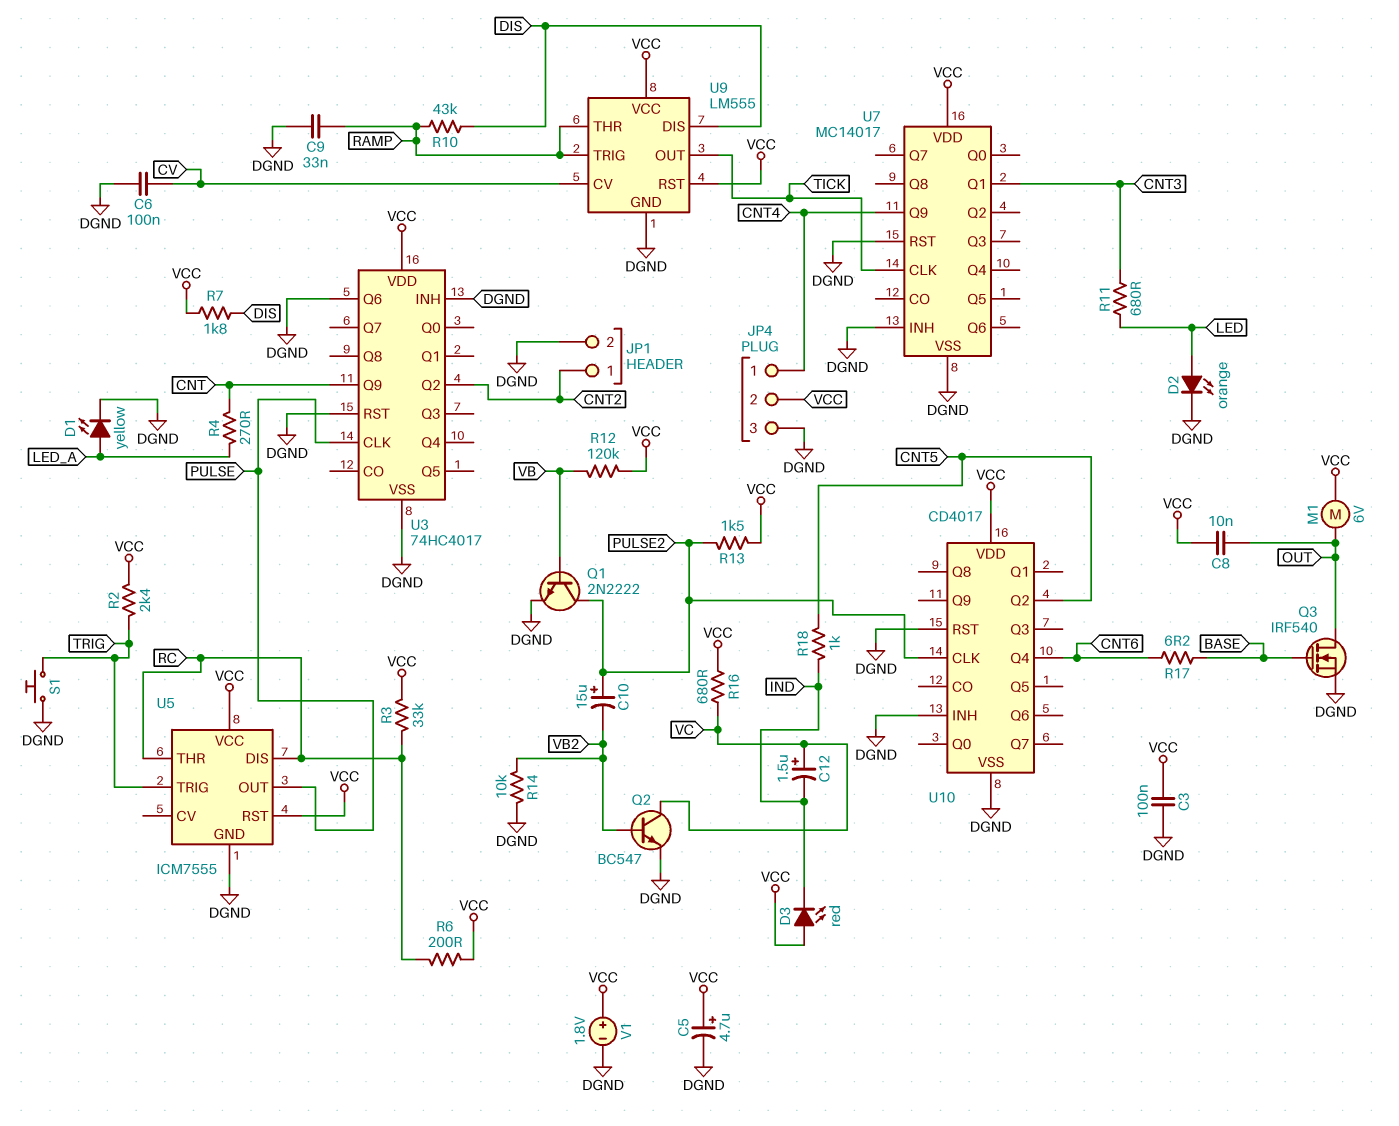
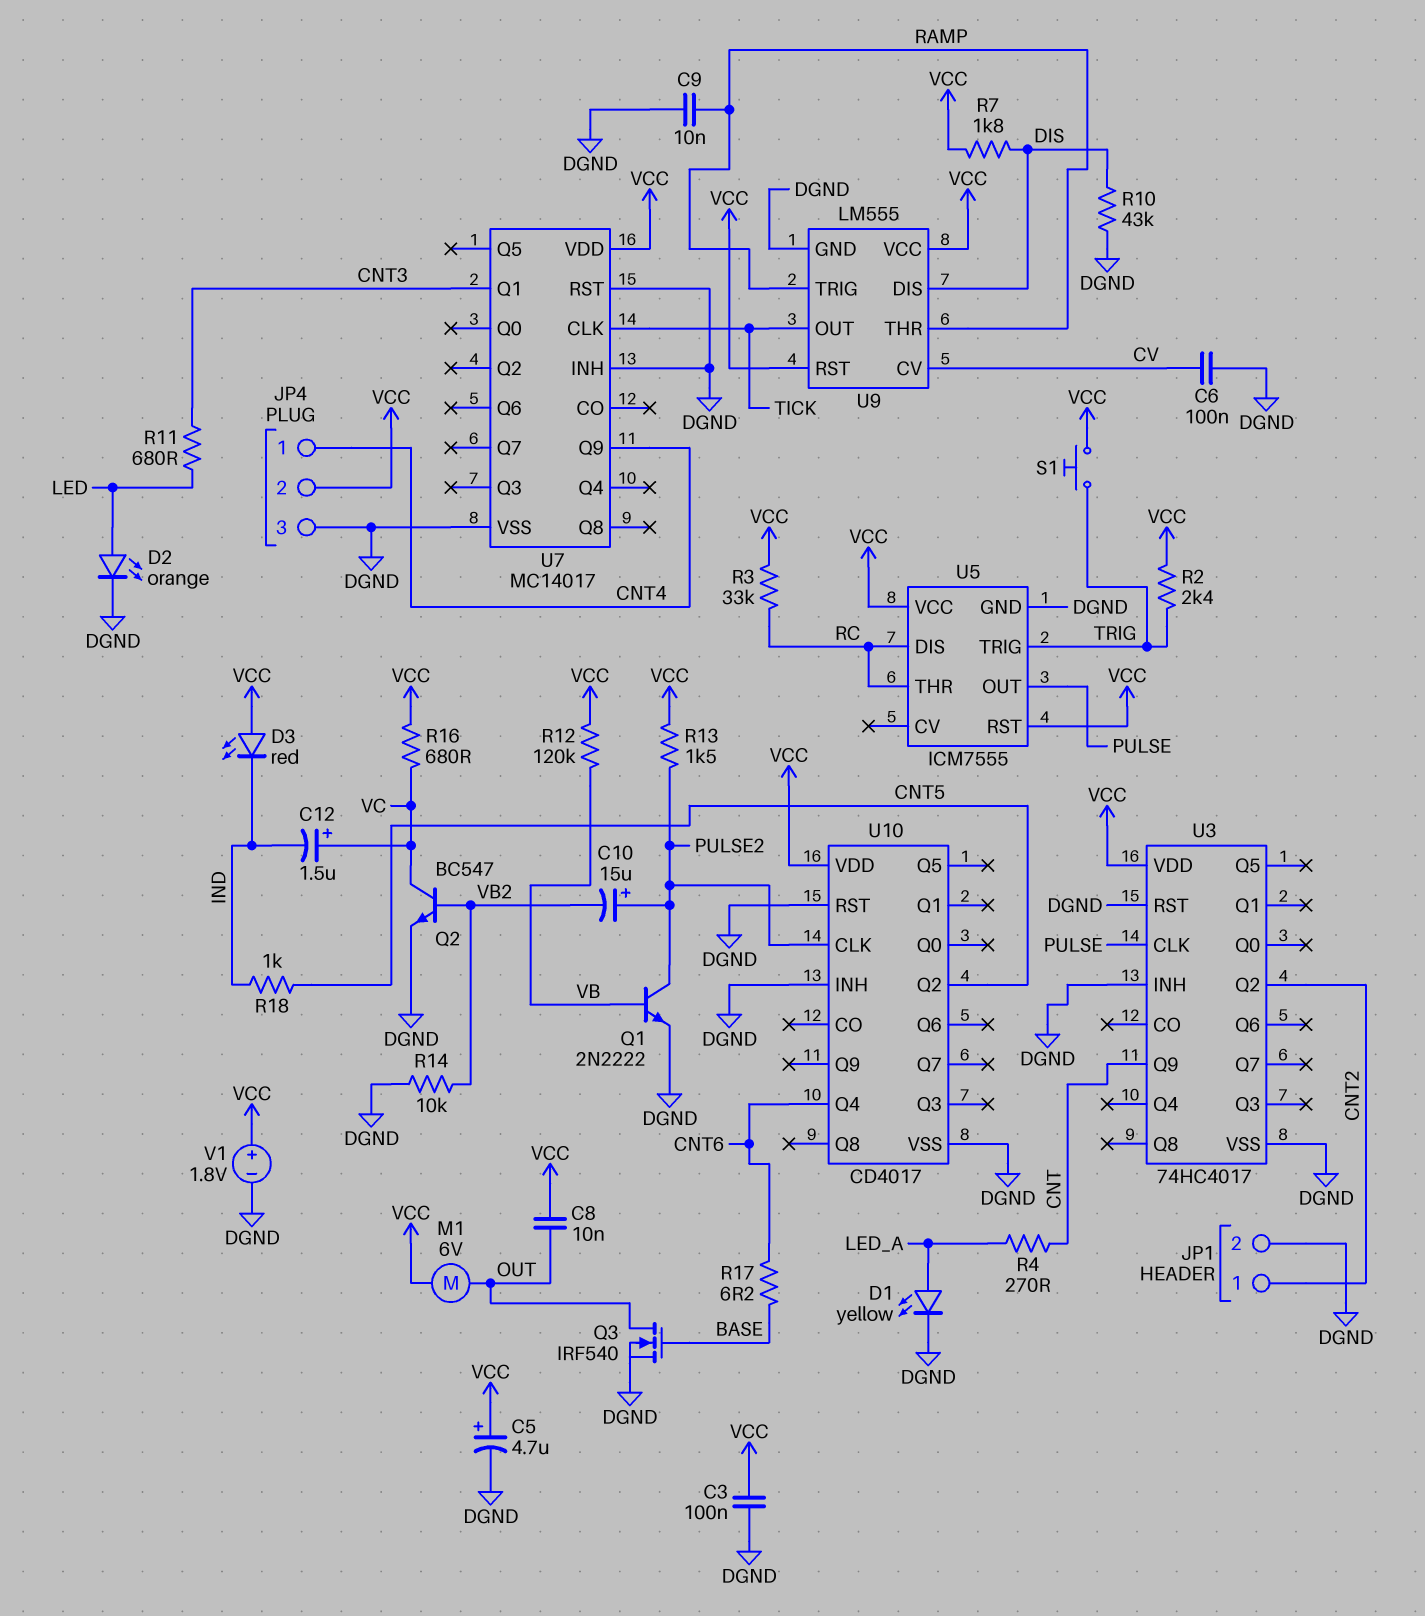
C9: 33nF (DGND, RAMP) -> 10nF (DGND, RAMP)
R6: 200 (RC, VCC) -> none
R10: 43k (DIS, RAMP) -> 43k (DGND, DIS)
S1: button (DGND, TRIG) -> button (TRIG, VCC)
U3 pin Q6: DGND -> none

